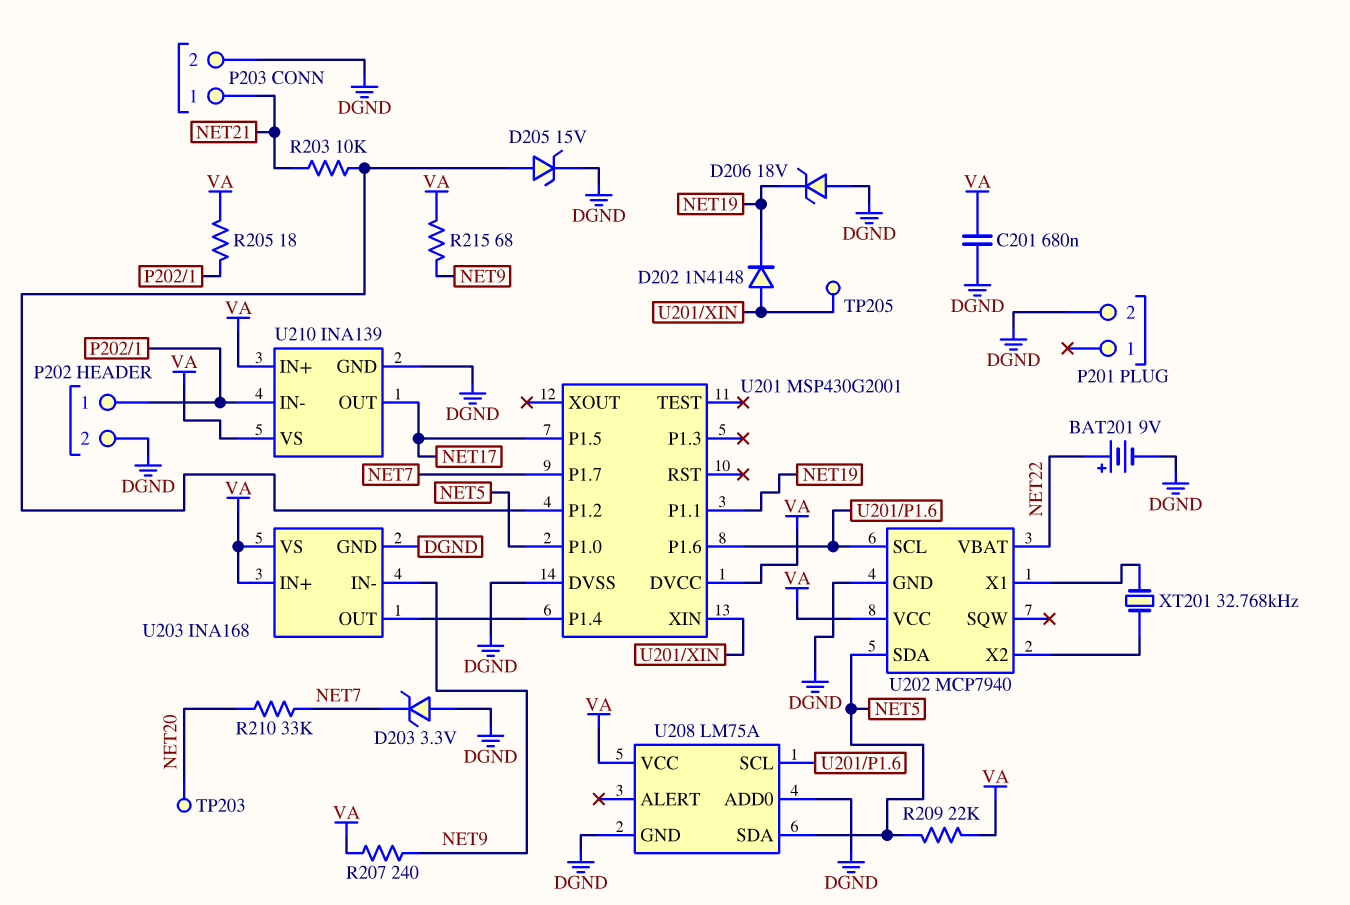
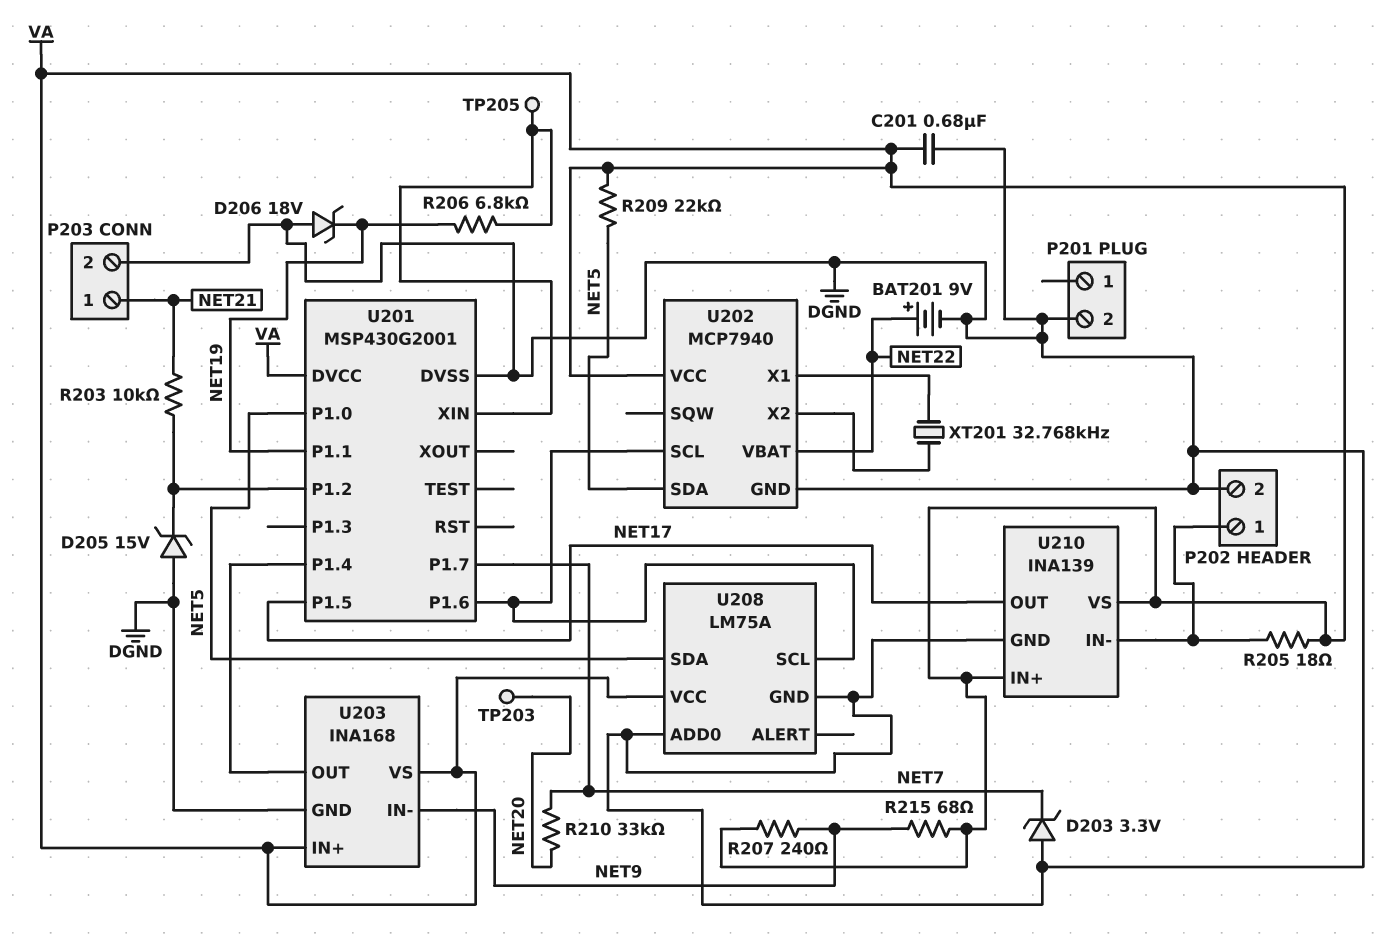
D202: diode 1N4148 (A U201/XIN, K NET19) -> none
D205: zener 15V (A U201/P1.2, K DGND) -> zener 15V (A DGND, K U201/P1.2)
R206: none -> 6.8k (NET19, U201/XIN)

